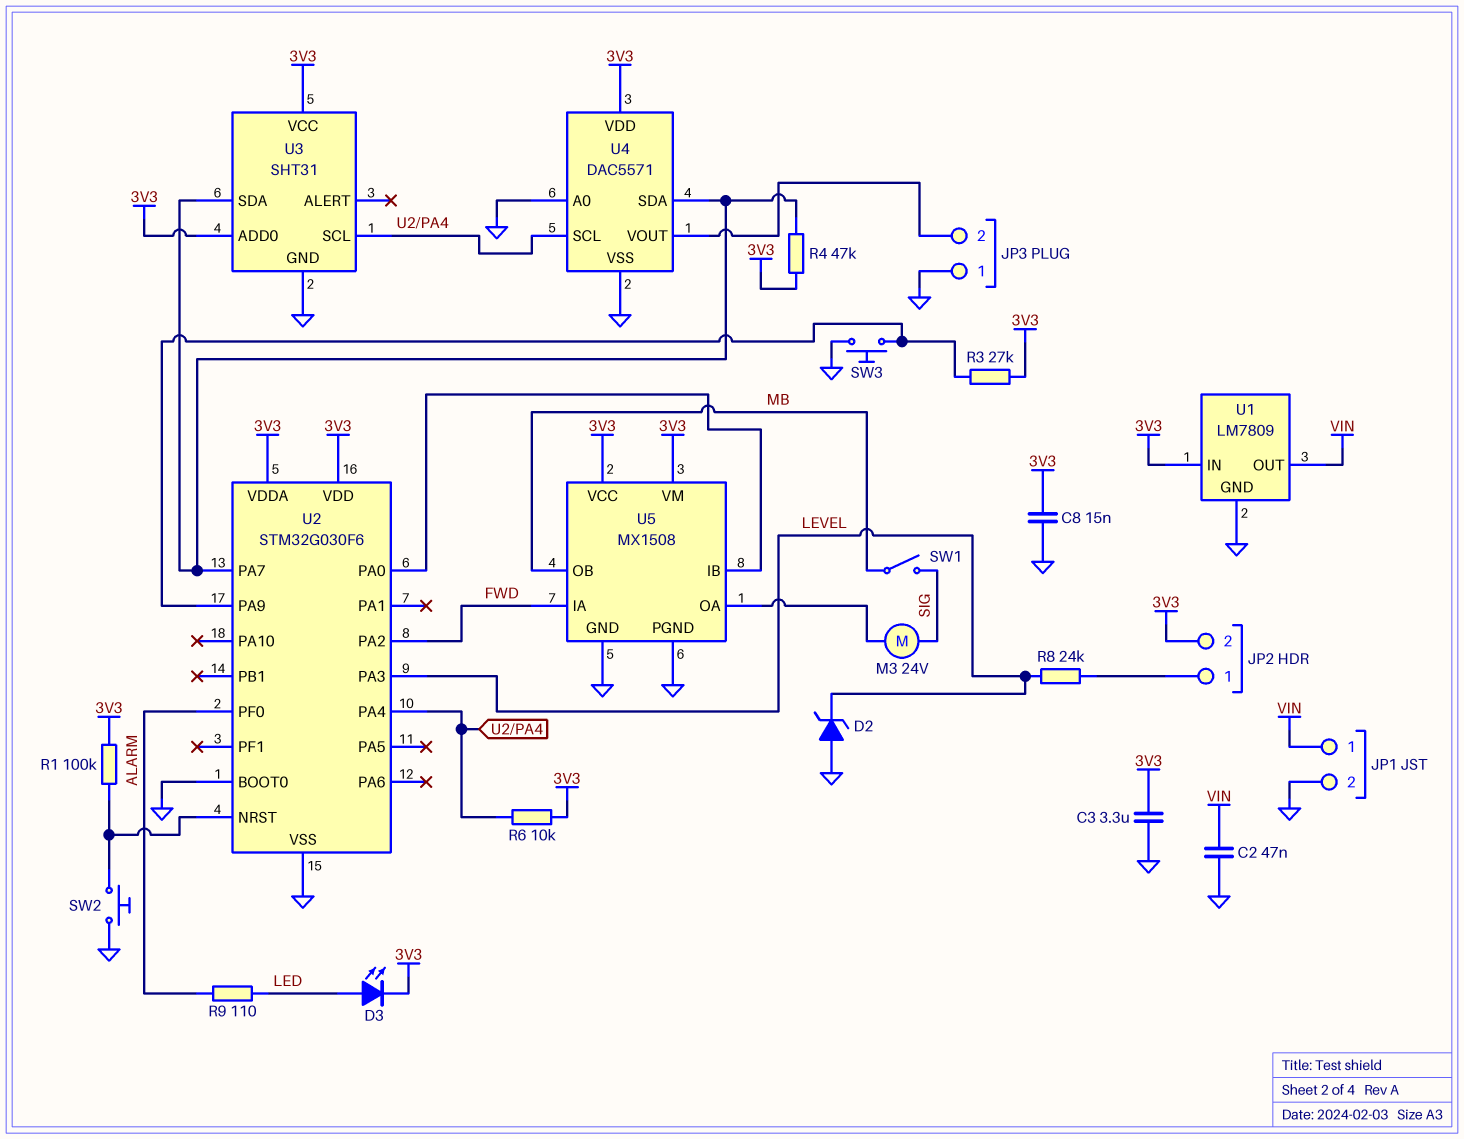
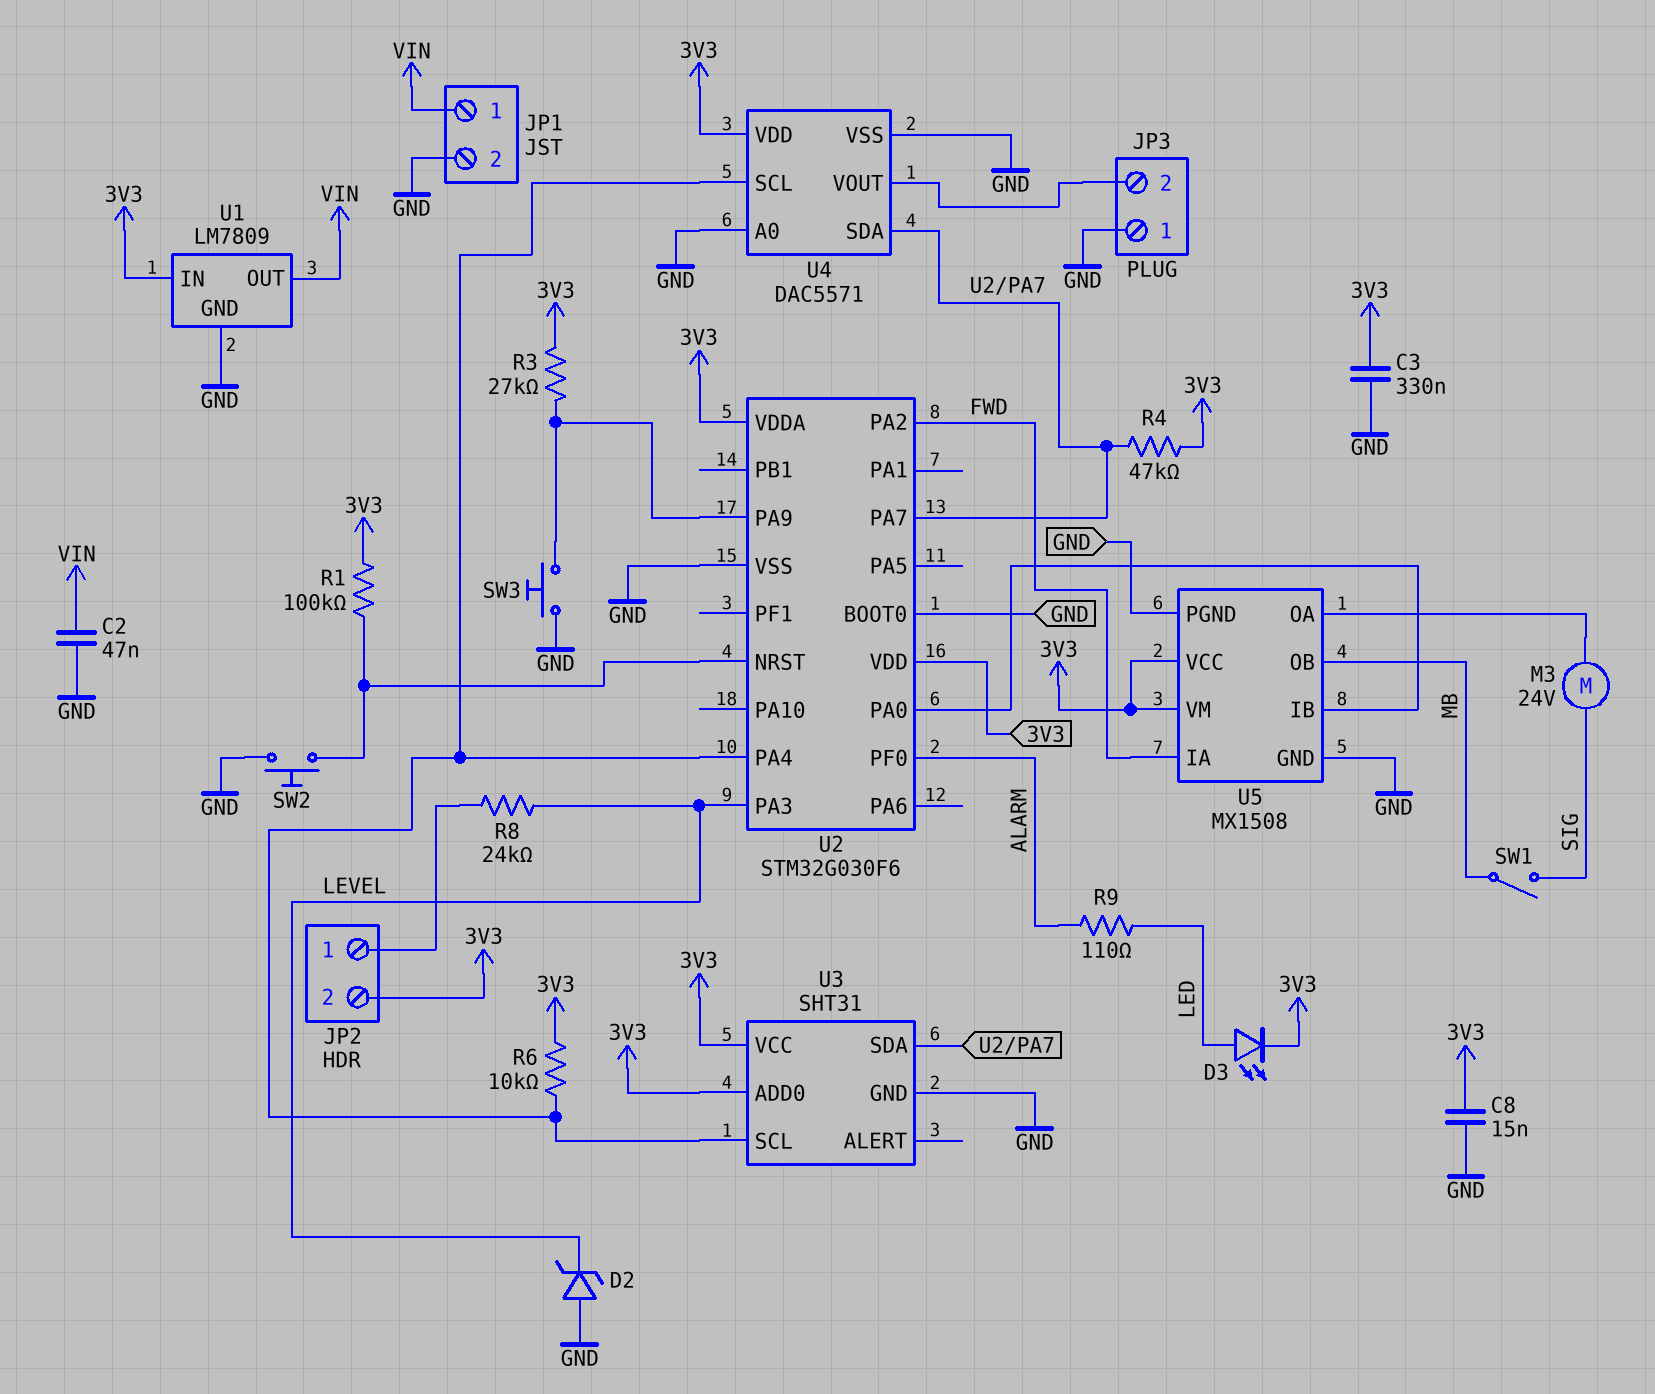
C3: 3.3uF (3V3, GND) -> 330nF (3V3, GND)

